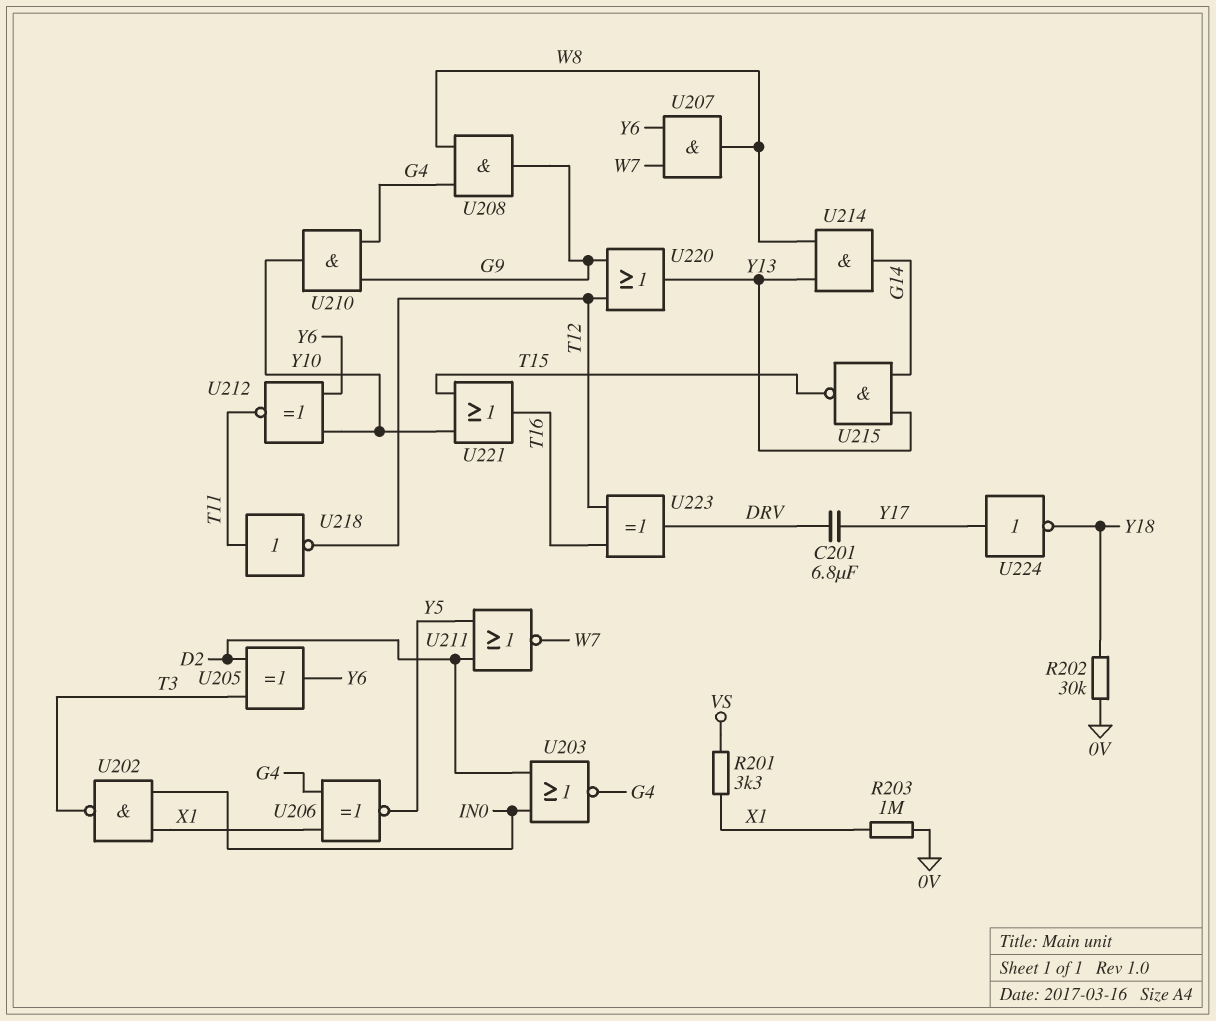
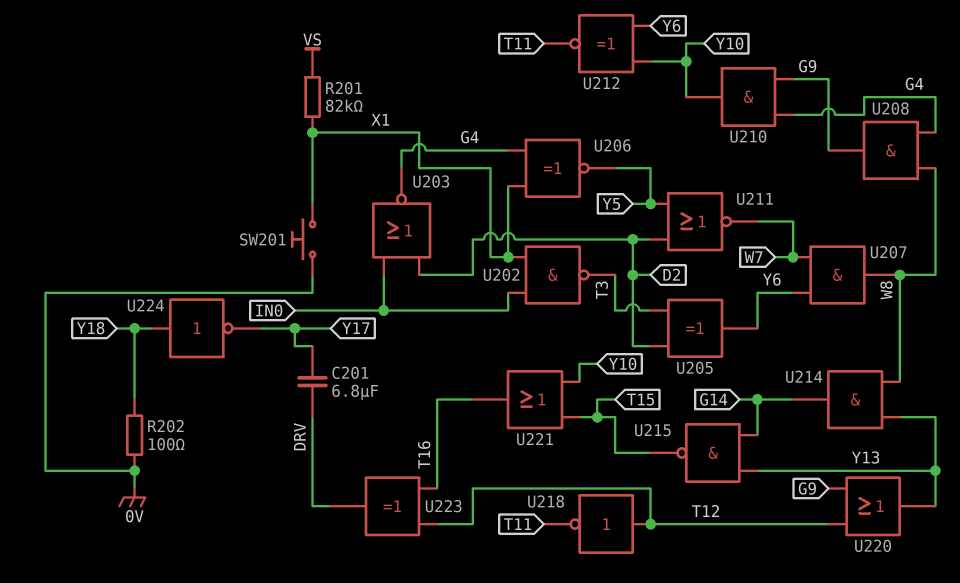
R201: 3.3k (VS, X1) -> 82k (VS, X1)
R202: 30k (0V, Y18) -> 100 (0V, Y18)
R203: 1M (0V, X1) -> none
SW201: none -> button (0V, X1)
U218: NOT (in T11, out T12) -> NOT (in T12, out T11)
U224: NOT (in Y17, out Y18) -> NOT (in Y18, out Y17)

